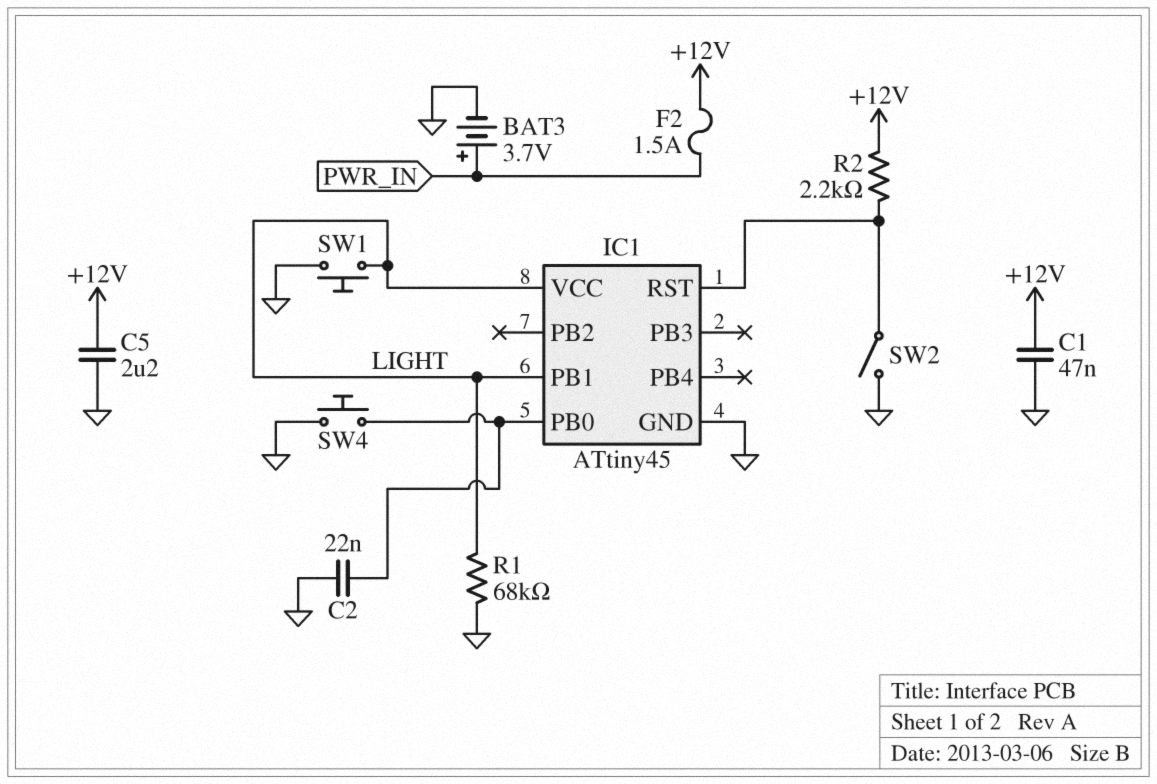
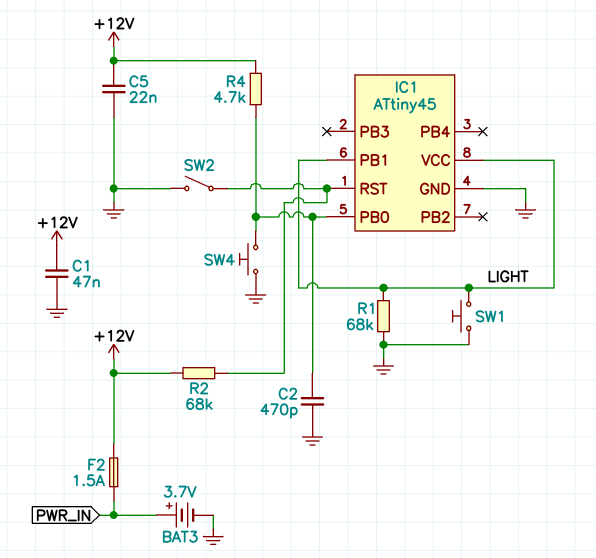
C2: 22nF (GND, IC1/PB0) -> 470pF (GND, IC1/PB0)
C5: 2.2uF (+12V, GND) -> 22nF (+12V, GND)
R2: 2.2k (+12V, IC1/RST) -> 68k (+12V, IC1/RST)
R4: none -> 4.7k (+12V, IC1/PB0)

